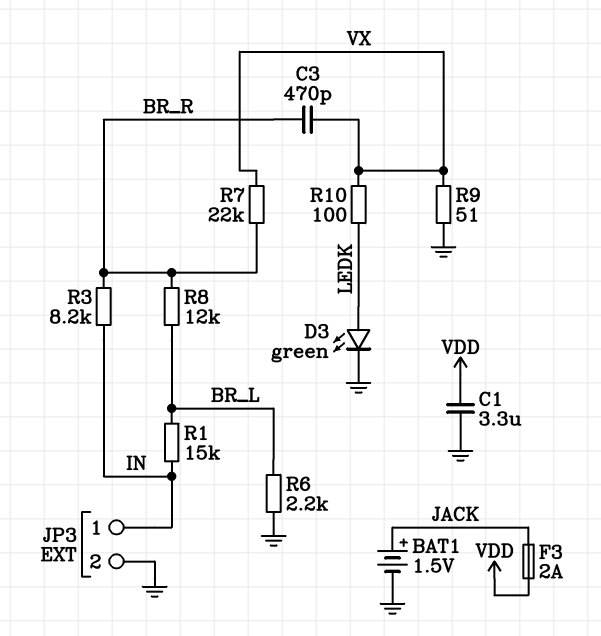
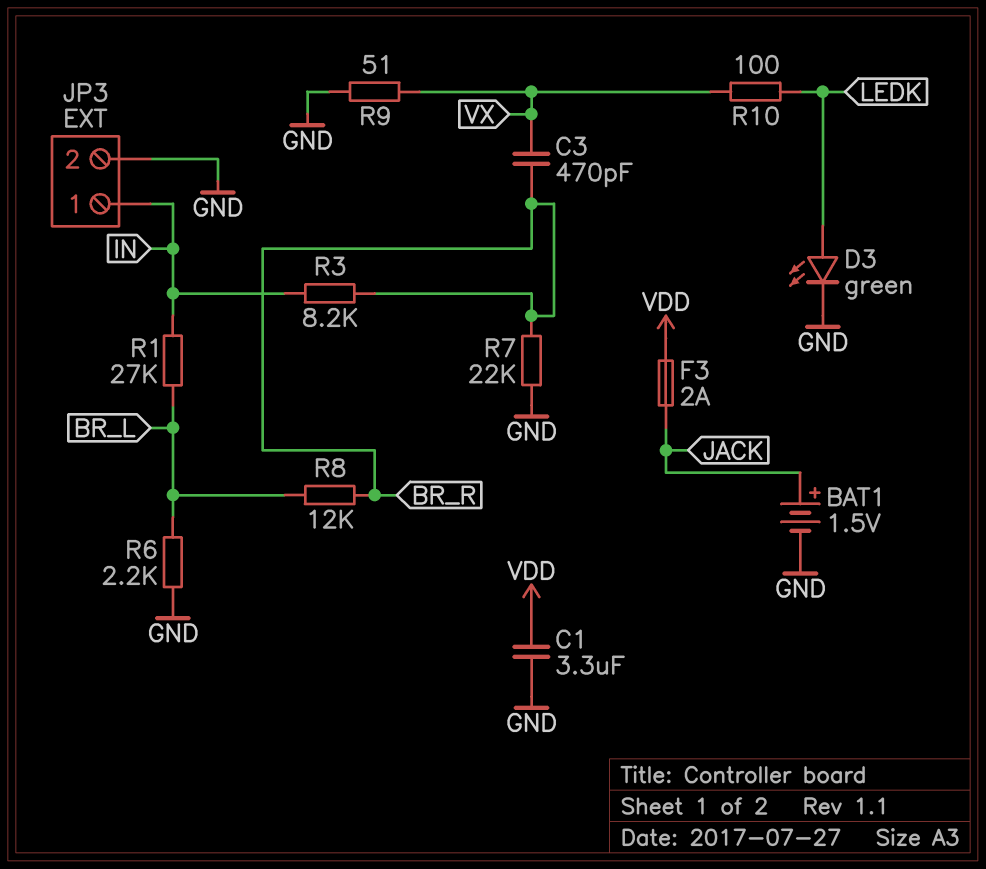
R1: 15k (BR_L, IN) -> 27k (BR_L, IN)
R7: 22k (BR_R, VX) -> 22k (BR_R, GND)

